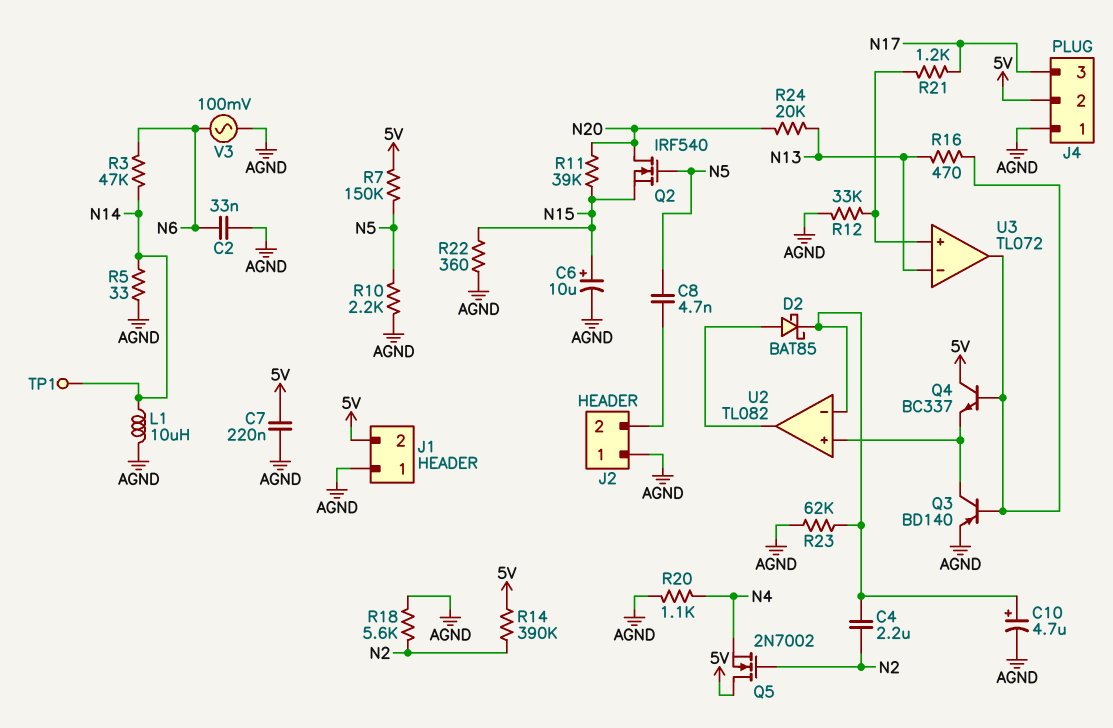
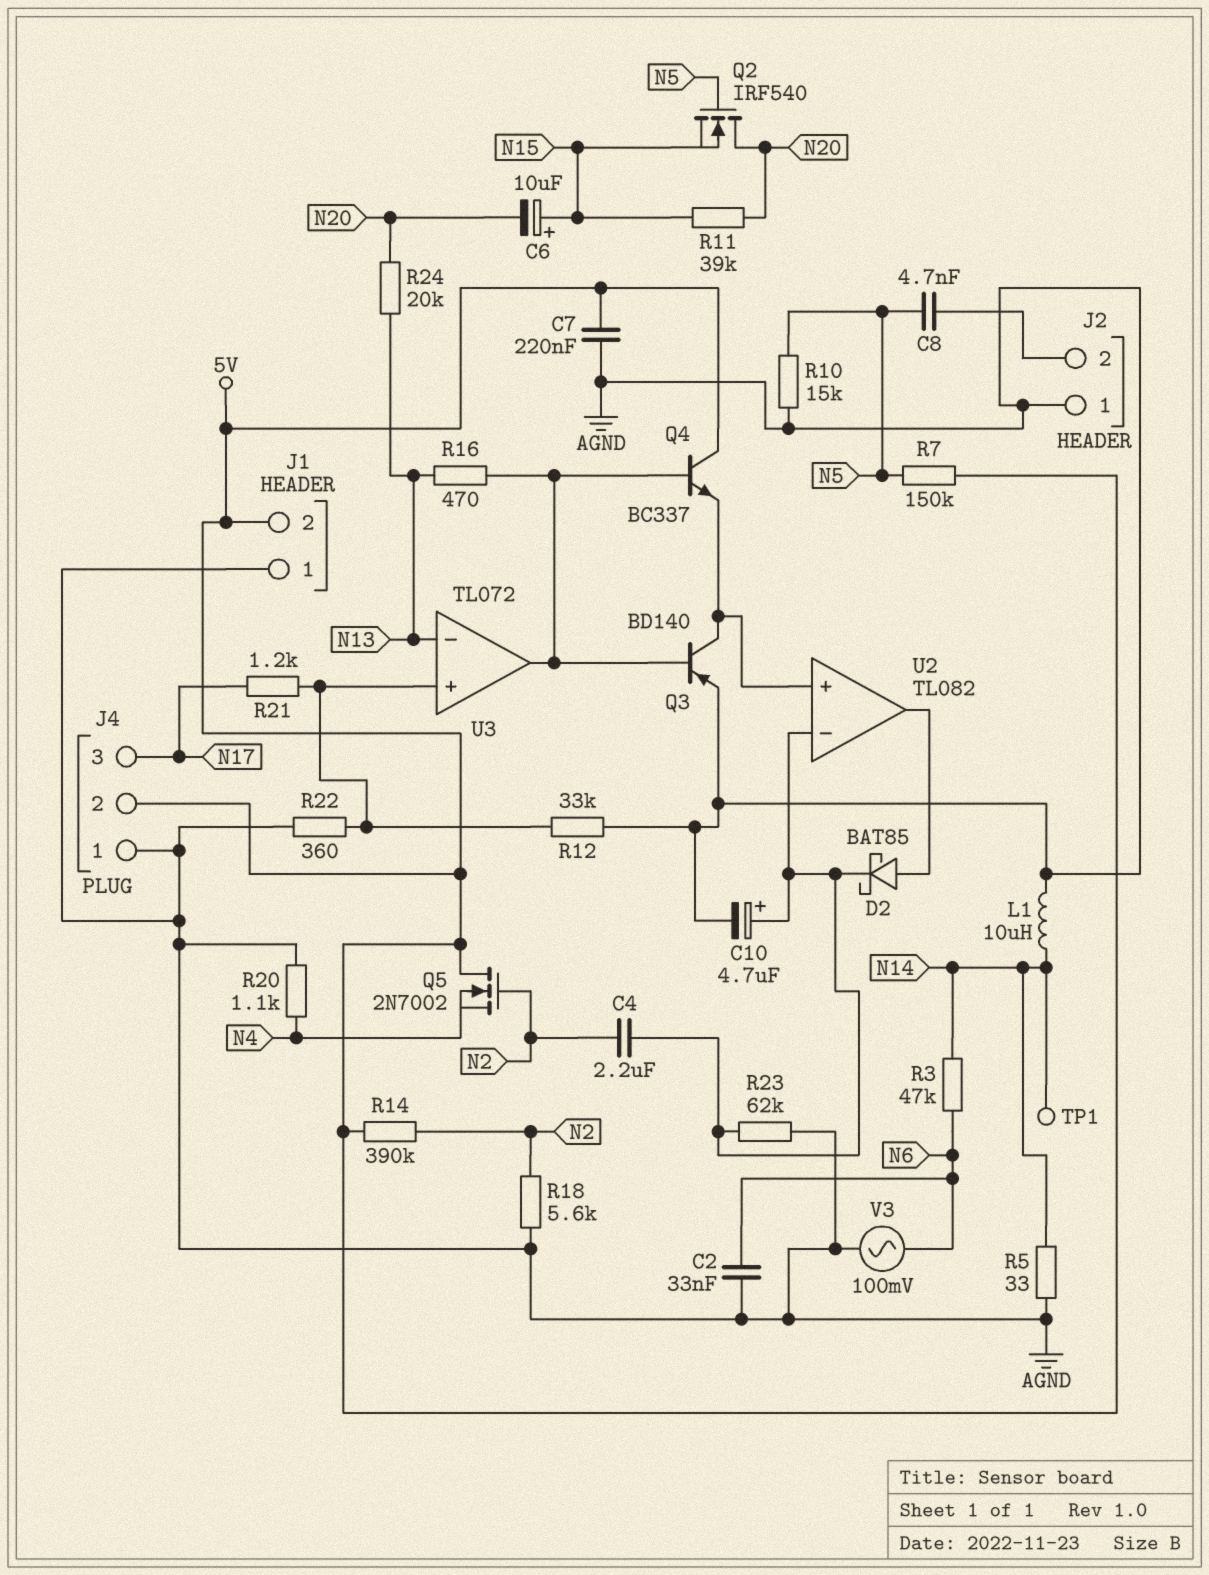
C6: 10uF (plus N15, minus AGND) -> 10uF (plus N15, minus N20)
R10: 2.2k (AGND, N5) -> 15k (AGND, N5)
R22: 360 (AGND, N15) -> 360 (AGND, U3/in+)

